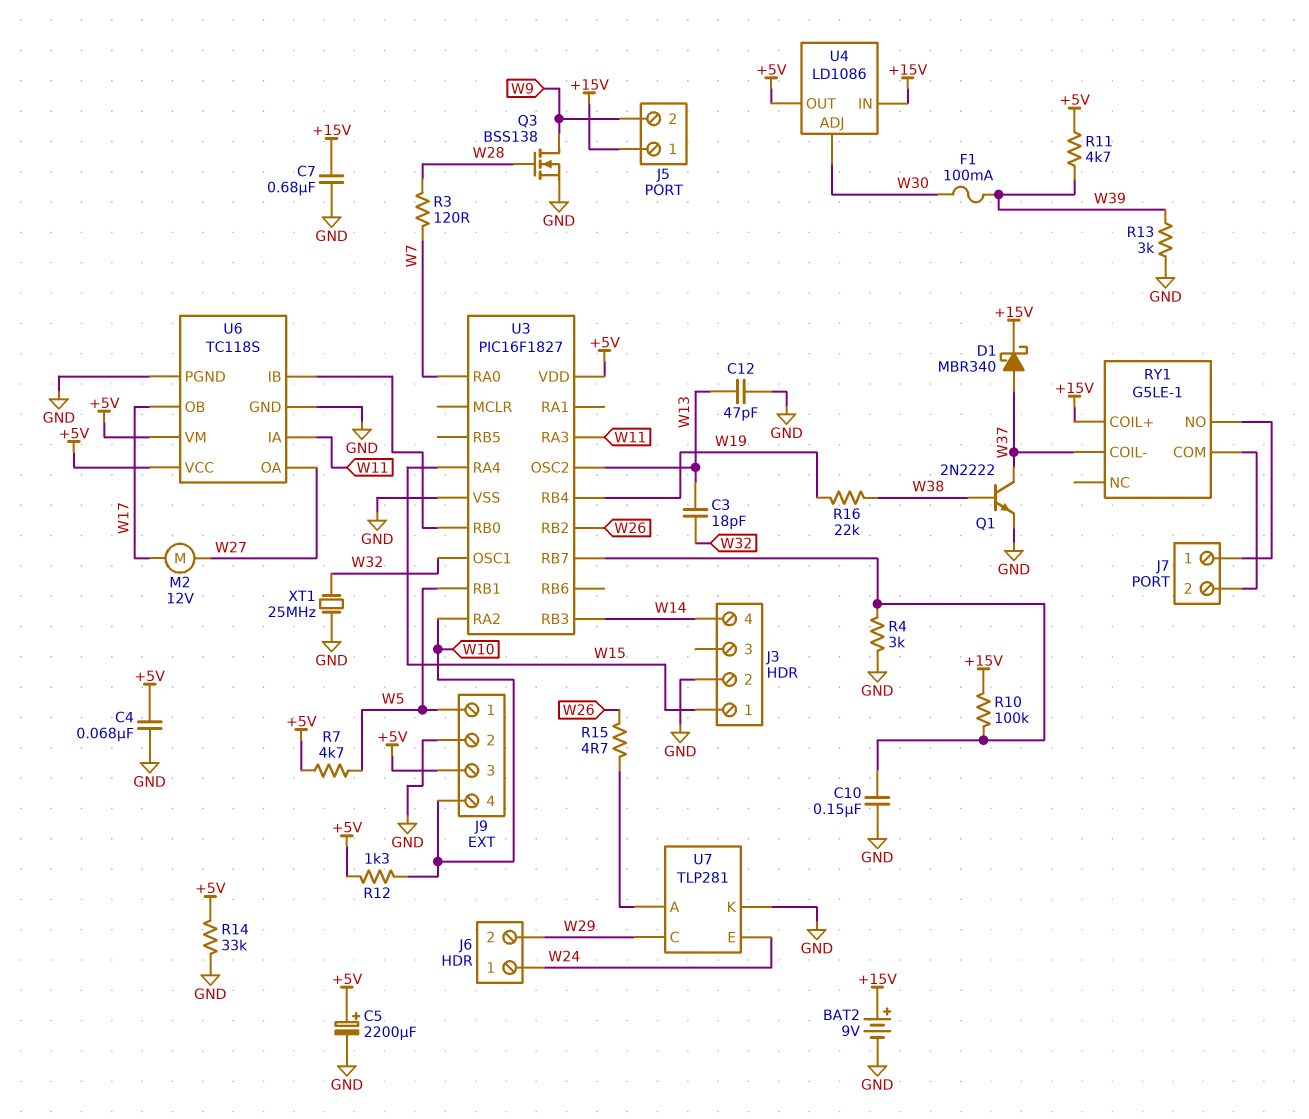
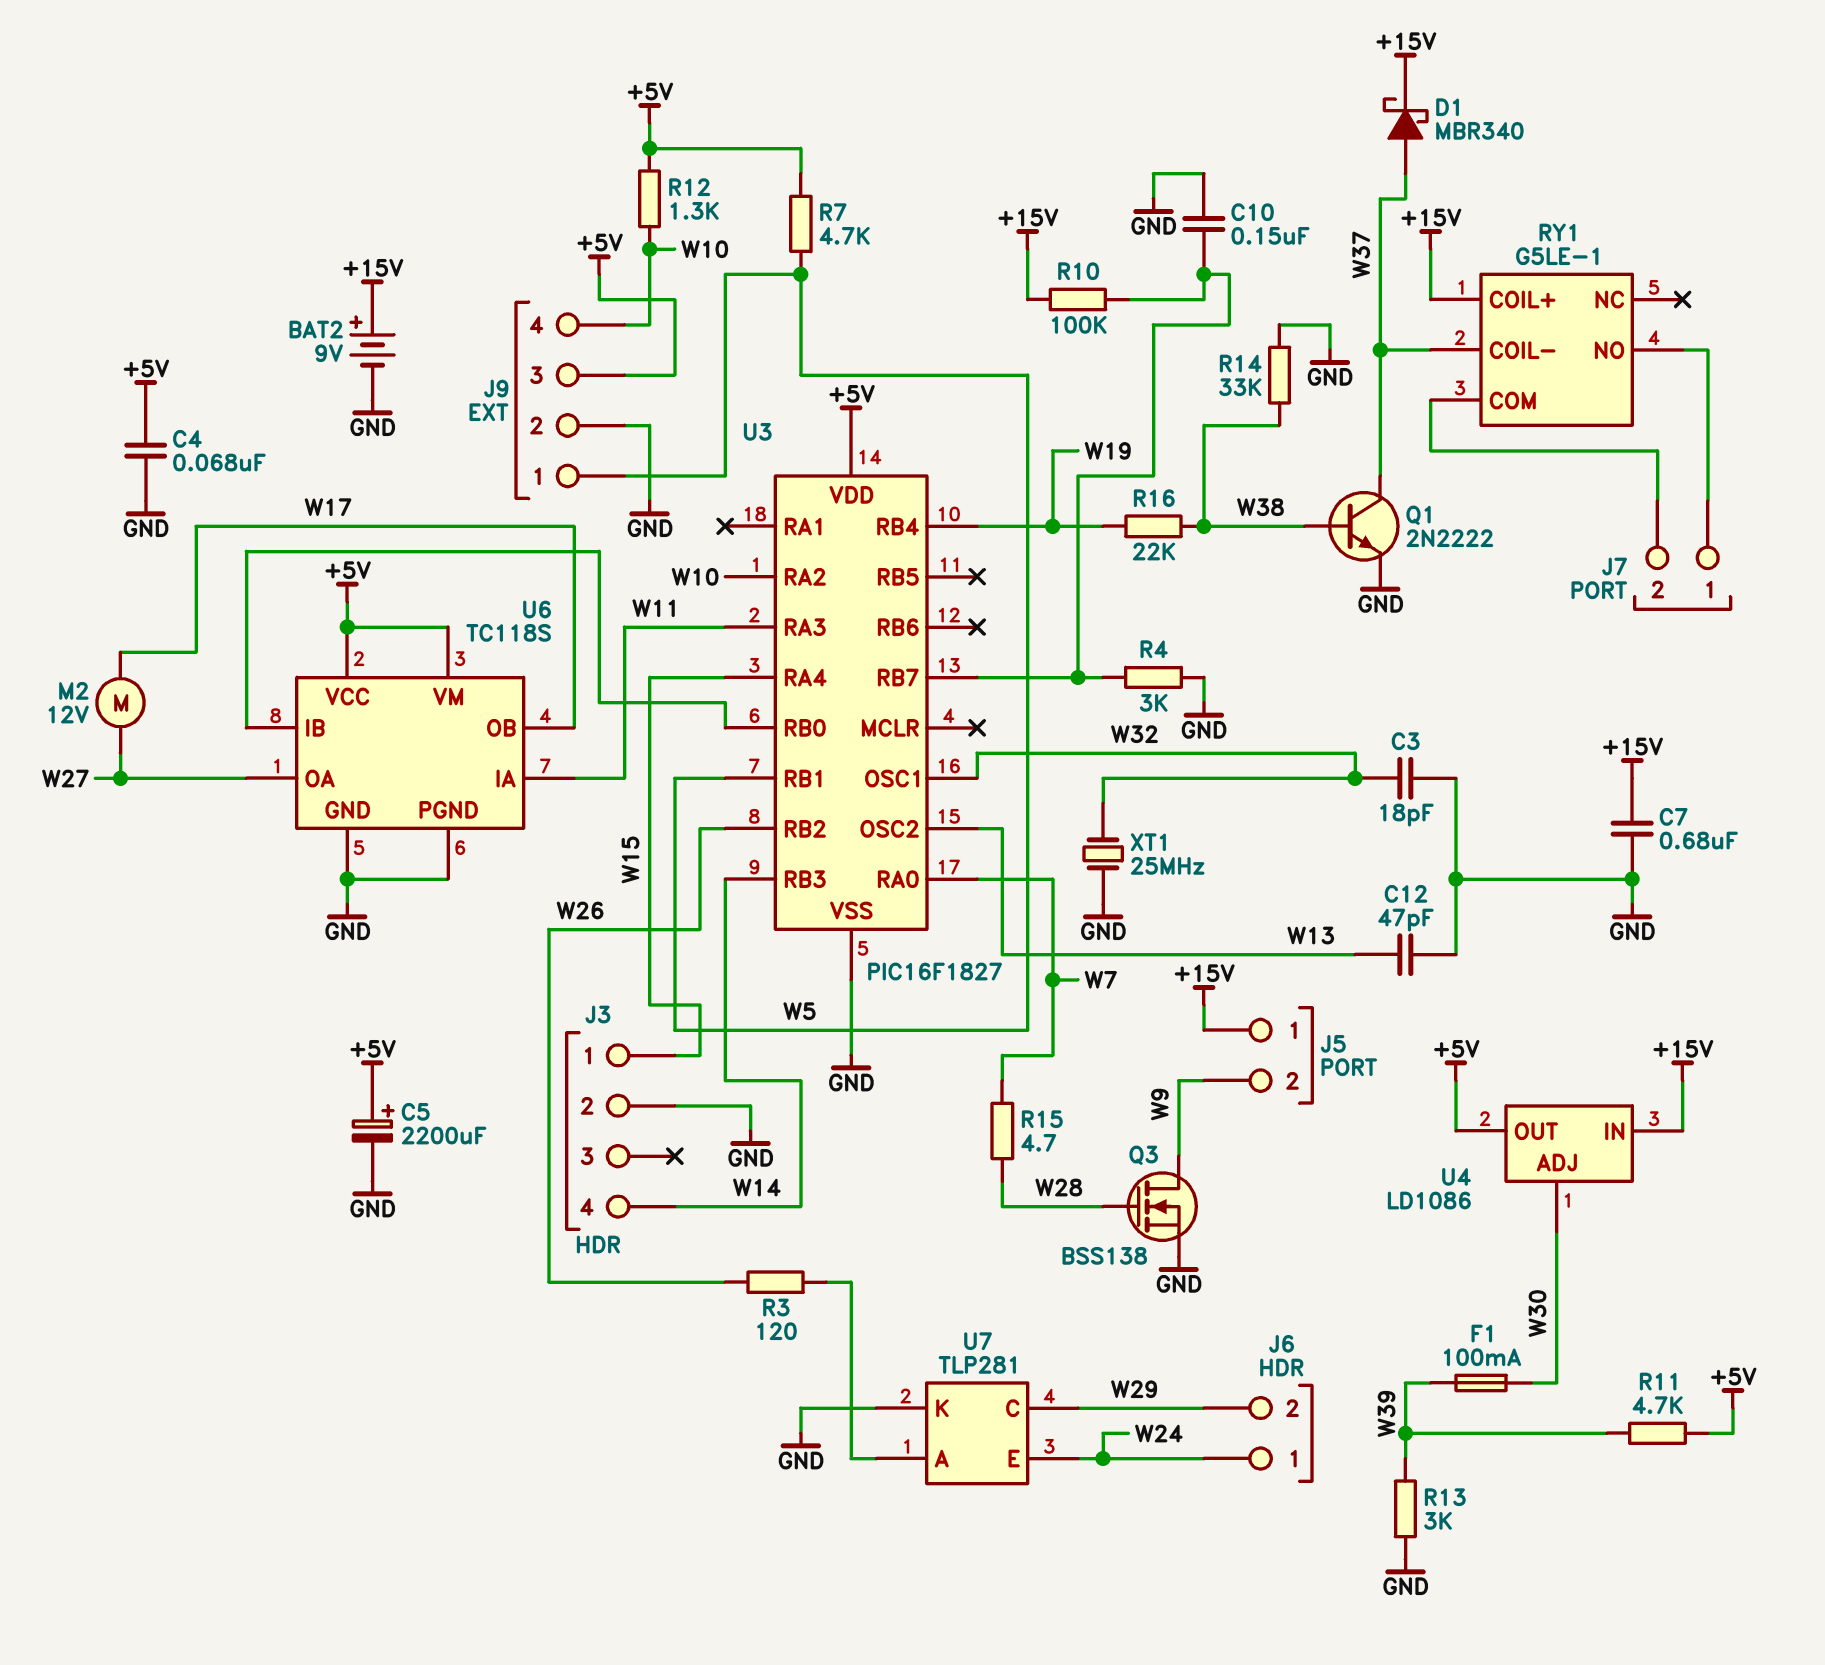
C3: 18pF (W13, W32) -> 18pF (GND, W32)
R3: 120 (W7, W28) -> 120 (U7/A, W26)
R14: 33k (+5V, GND) -> 33k (GND, W38)
R15: 4.7 (U7/A, W26) -> 4.7 (W7, W28)

